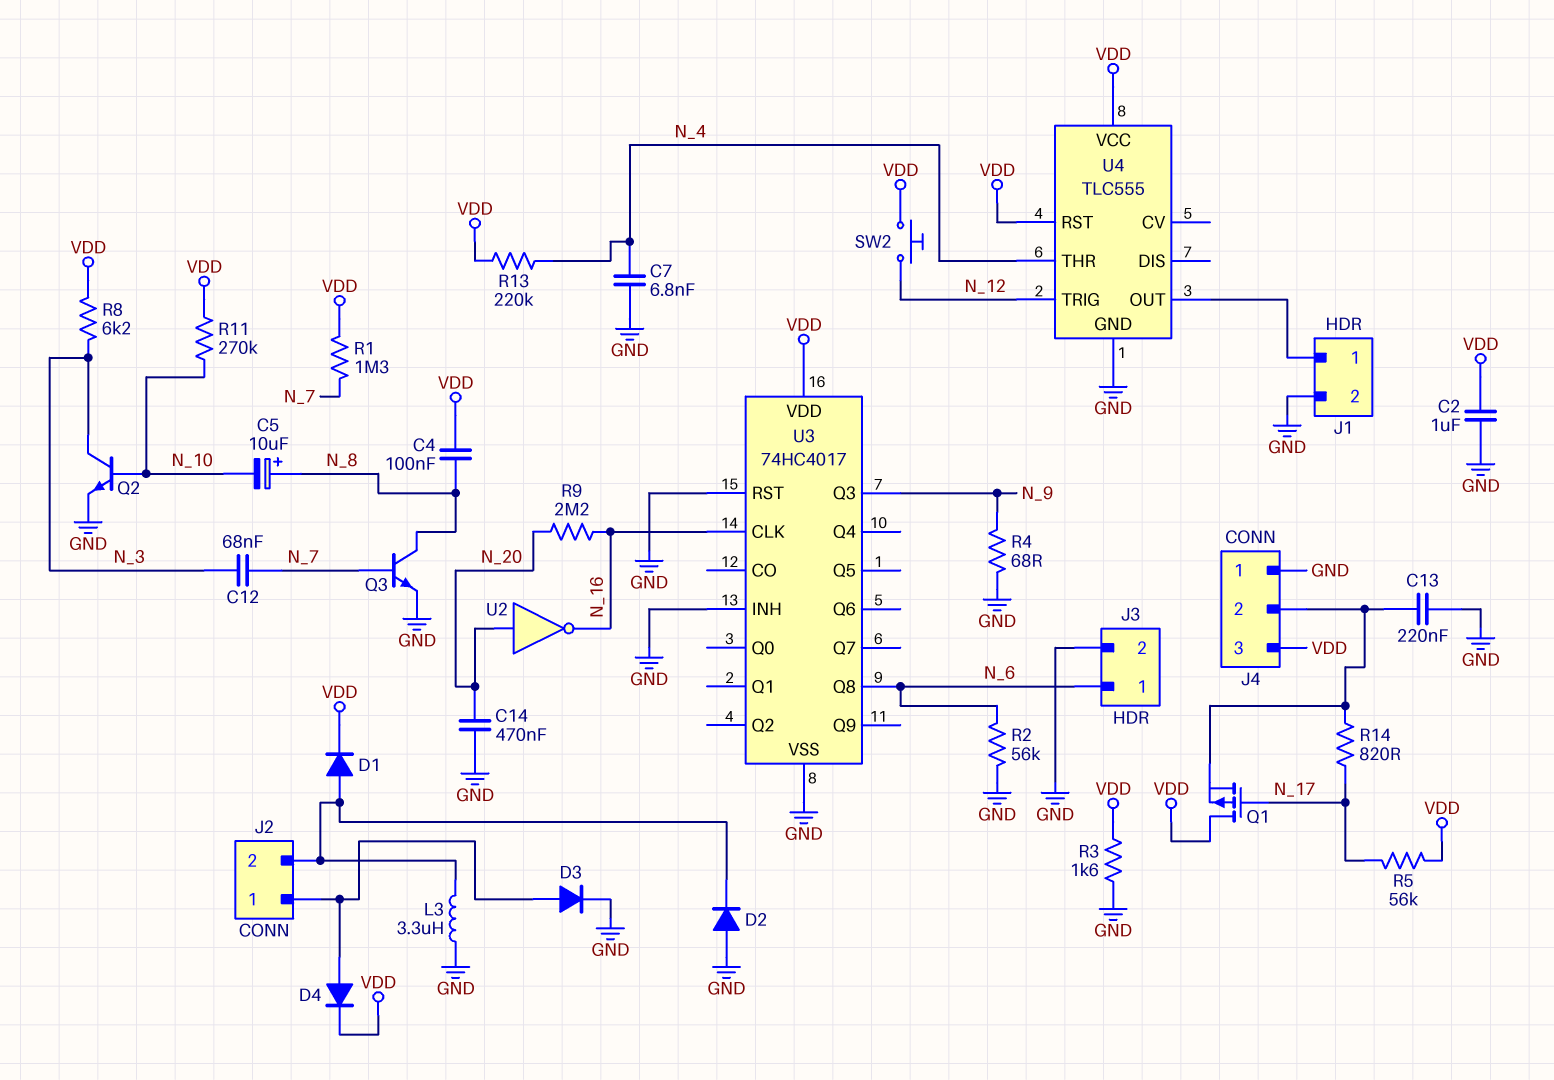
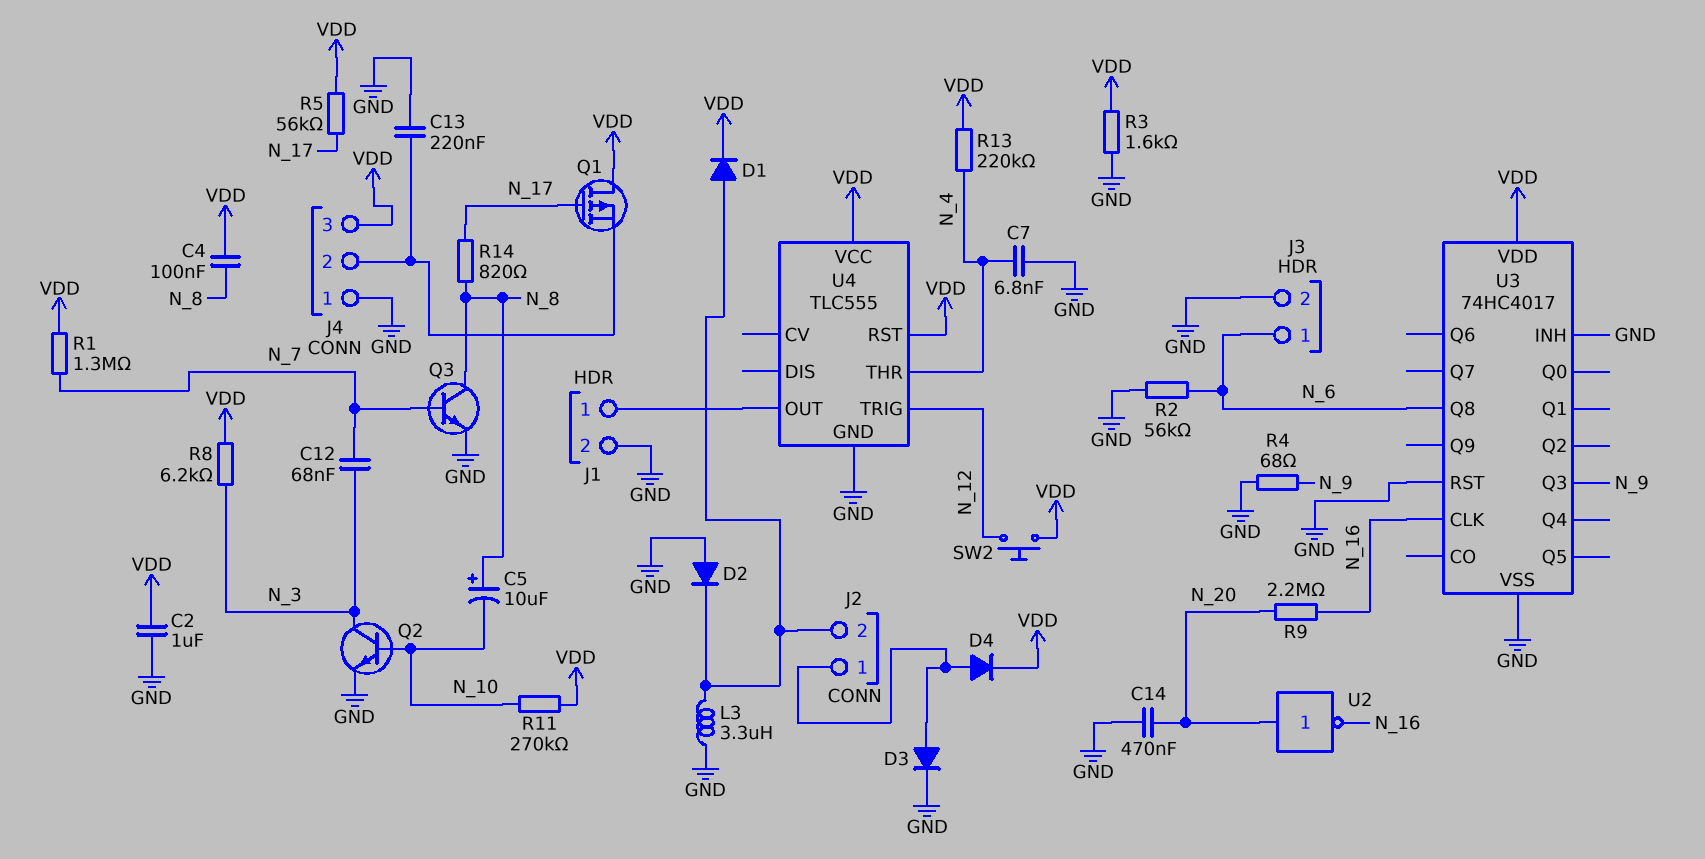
R14: 820 (J4/2, N_17) -> 820 (N_8, N_17)

